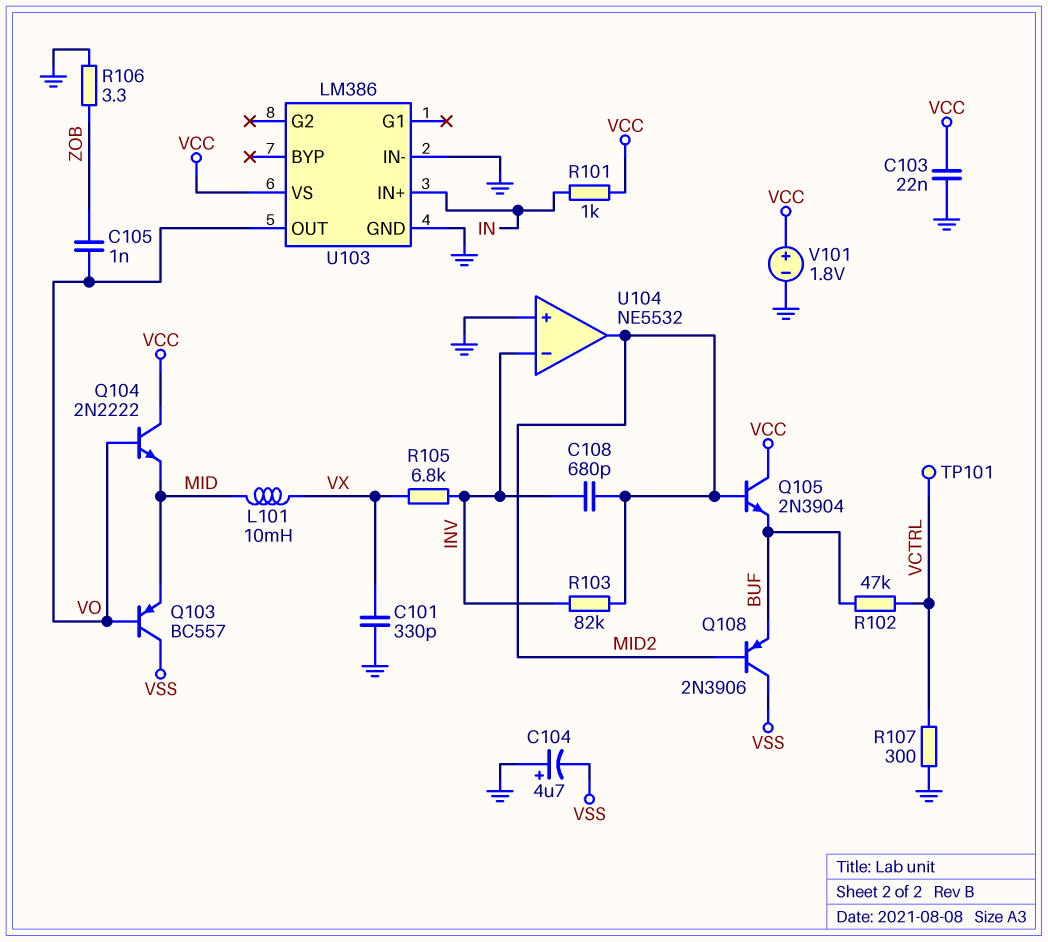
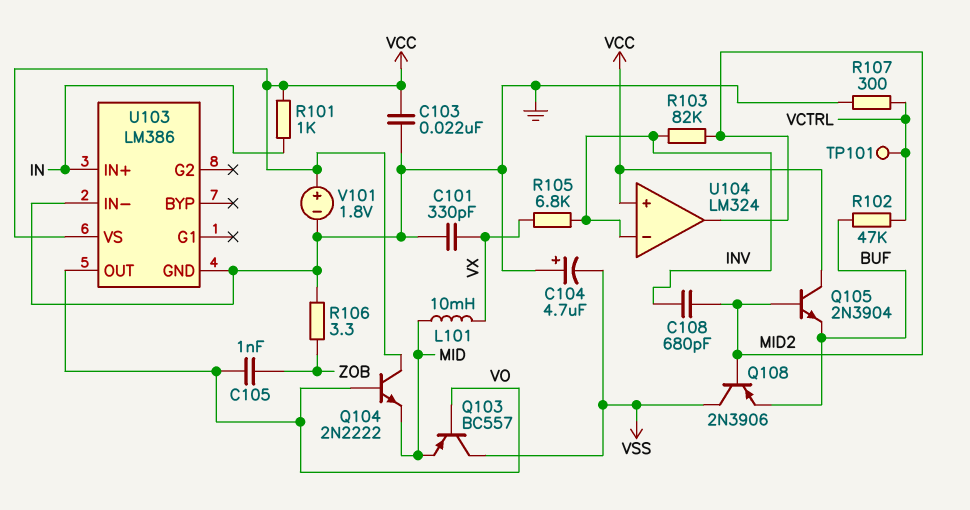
U104: NE5532 -> LM324
U104 pin in+: GND -> VCC

